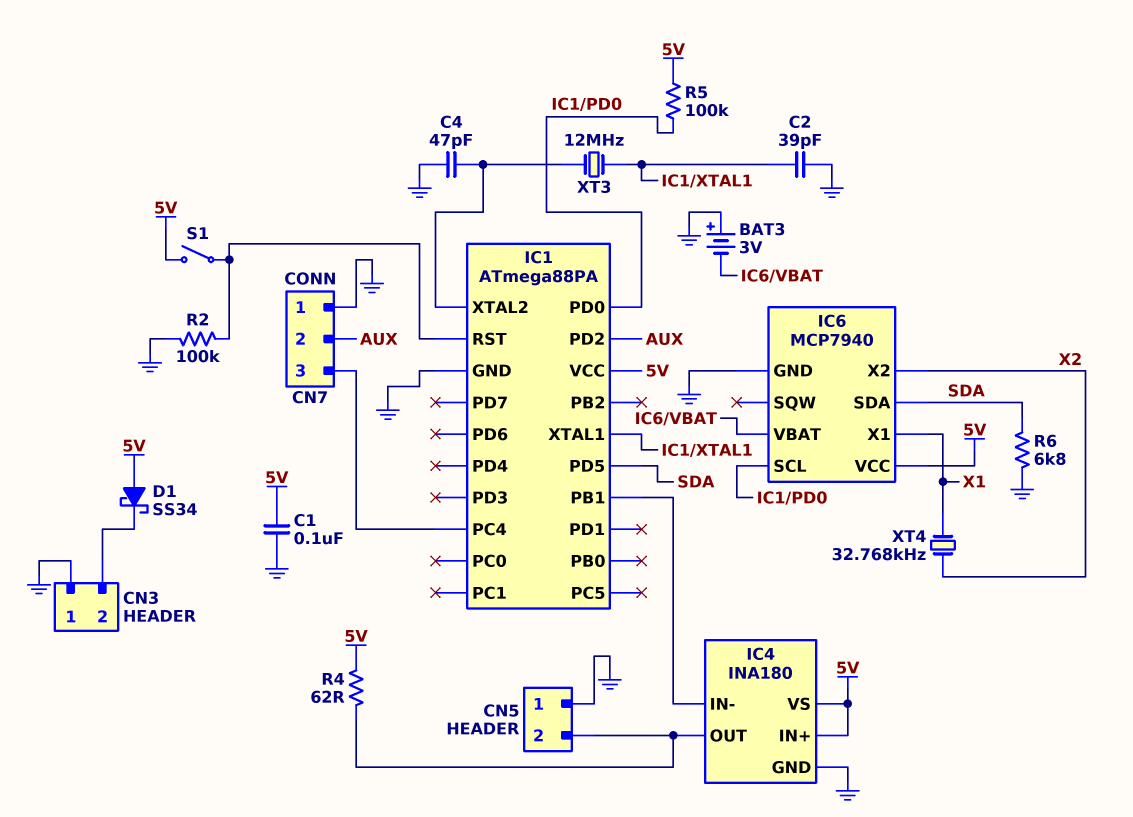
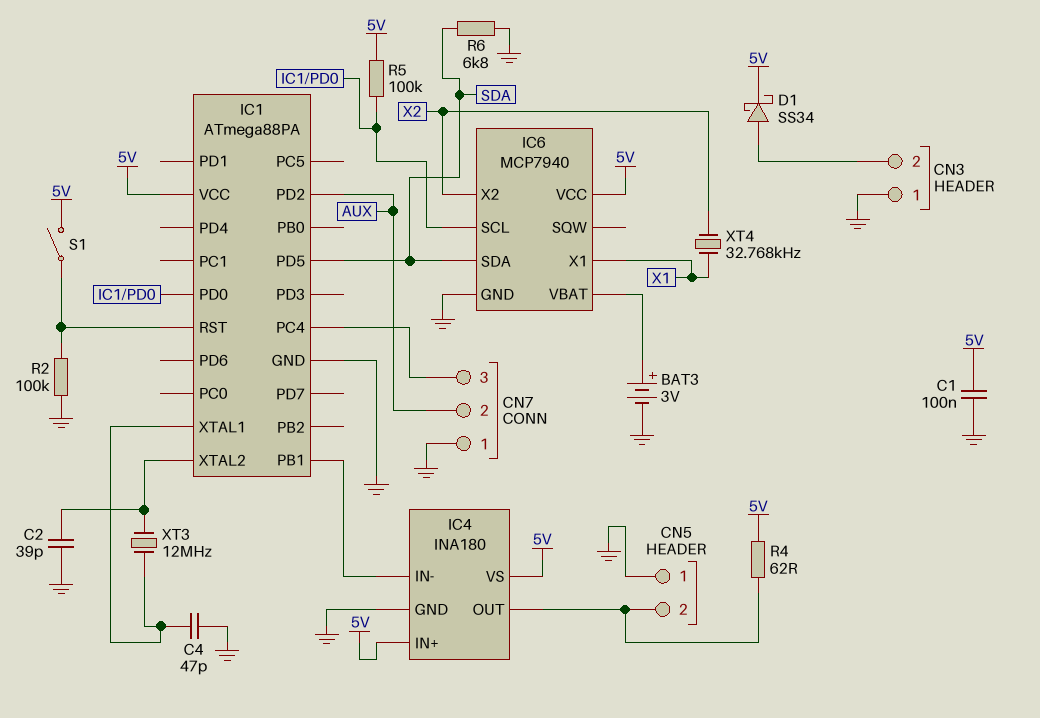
BAT3: 3V (plus GND, minus IC6/VBAT) -> 3V (plus IC6/VBAT, minus GND)
C2: 39pF (GND, IC1/XTAL1) -> 39pF (GND, IC1/XTAL2)
C4: 47pF (GND, IC1/XTAL2) -> 47pF (GND, IC1/XTAL1)
D1: schottky SS34 (A 5V, K CN3/2) -> schottky SS34 (A CN3/2, K 5V)

